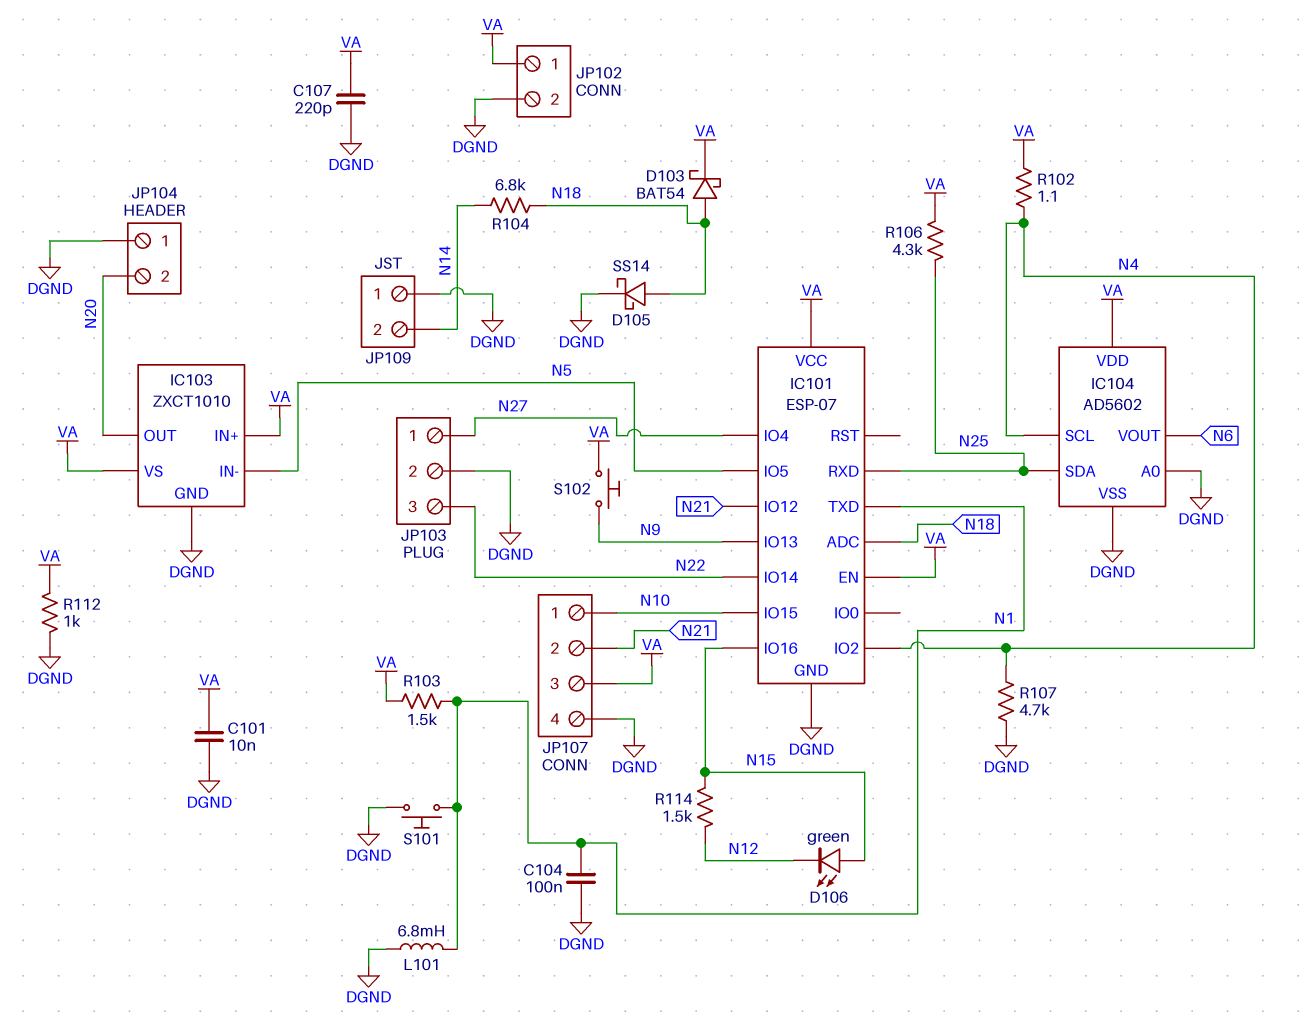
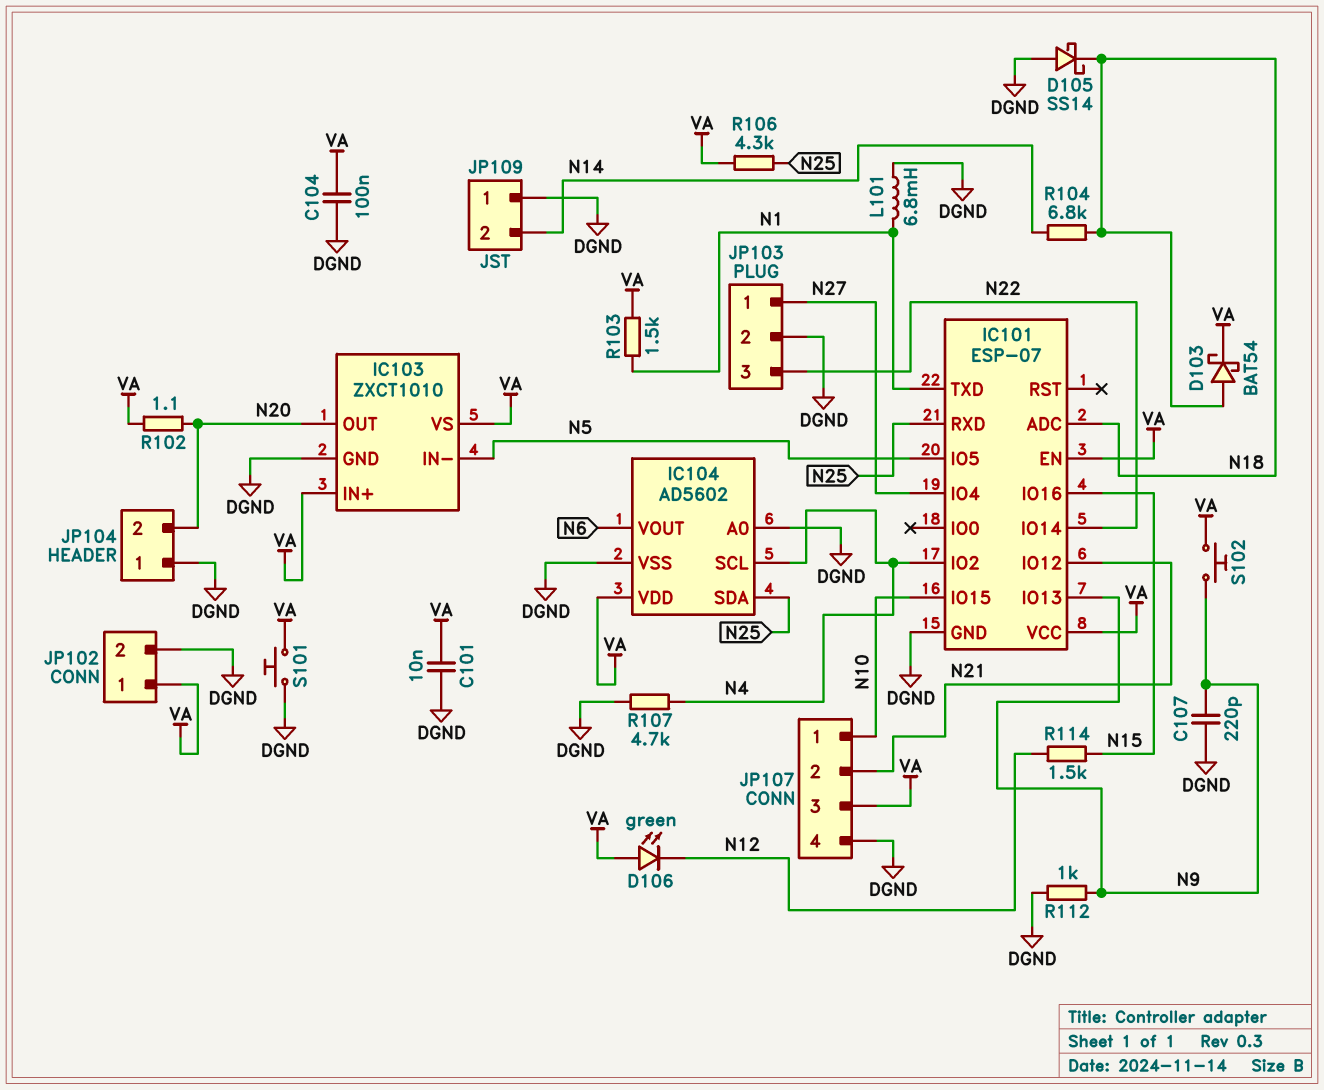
C104: 100nF (DGND, N1) -> 100nF (DGND, VA)
C107: 220pF (DGND, VA) -> 220pF (DGND, N9)
D105: schottky SS14 (A N18, K DGND) -> schottky SS14 (A DGND, K N18)
D106: LED green (A N15, K N12) -> LED green (A VA, K N12)
R102: 1.1 (N4, VA) -> 1.1 (N20, VA)
R112: 1k (DGND, VA) -> 1k (DGND, N9)
S101: button (DGND, N1) -> button (DGND, VA)

